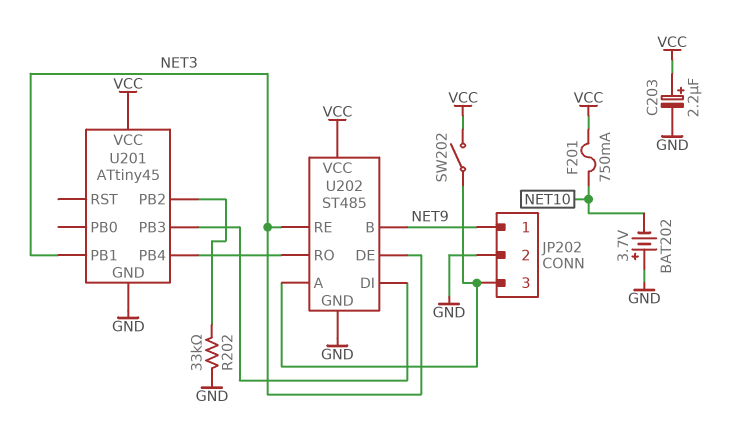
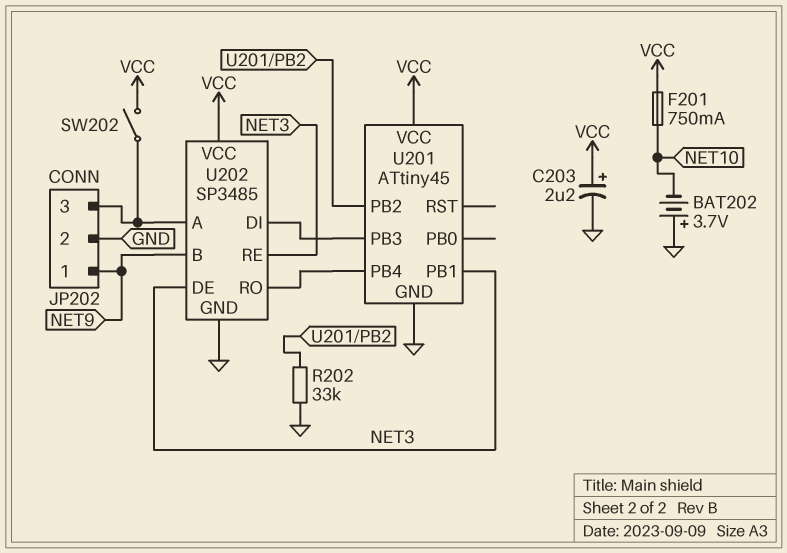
U202: ST485 -> SP3485

